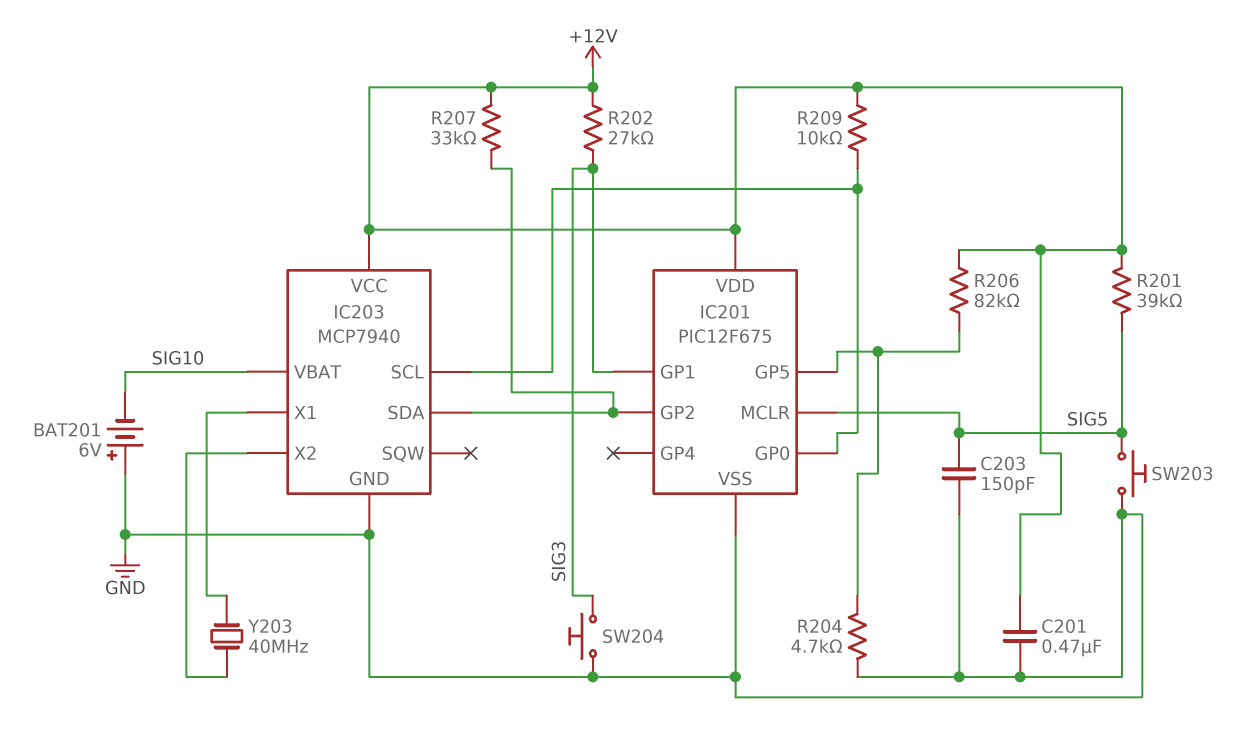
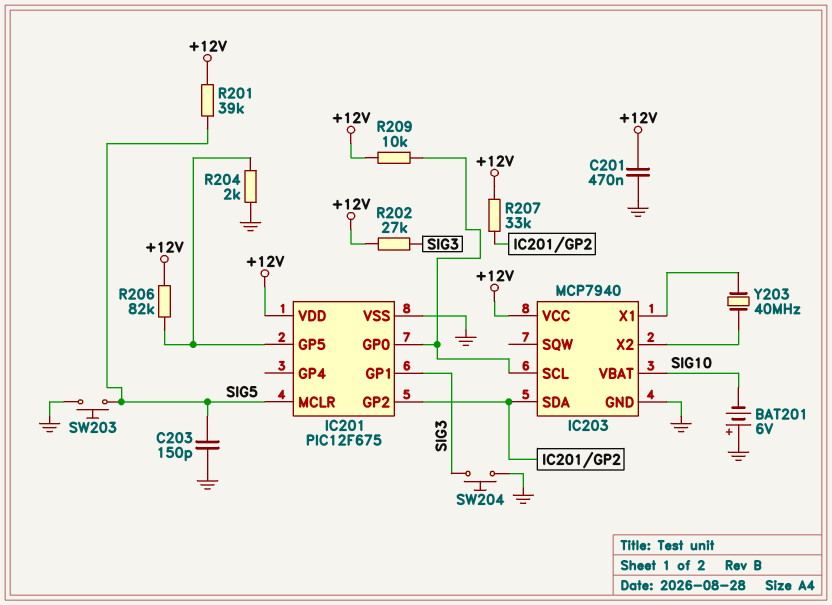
R204: 4.7k (GND, IC201/GP5) -> 2k (GND, IC201/GP5)

